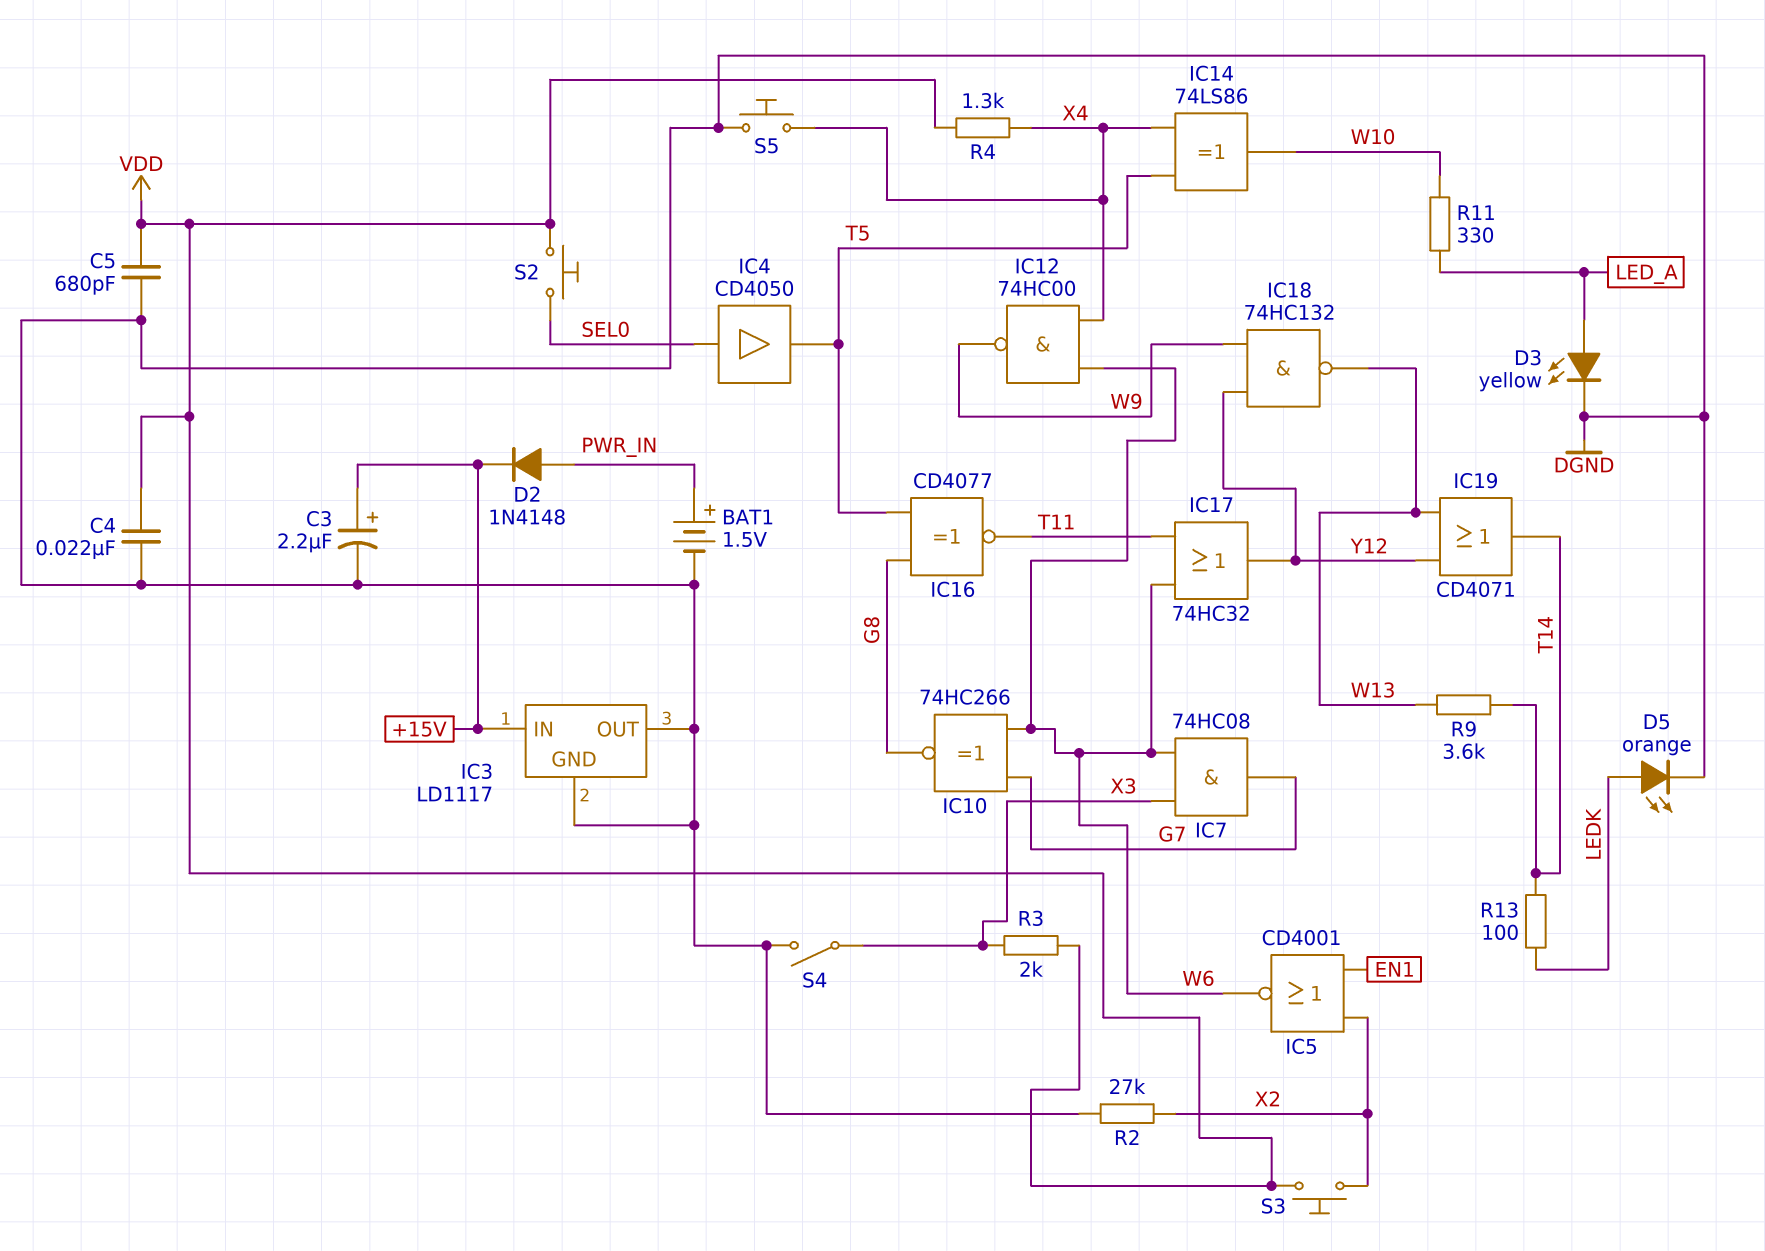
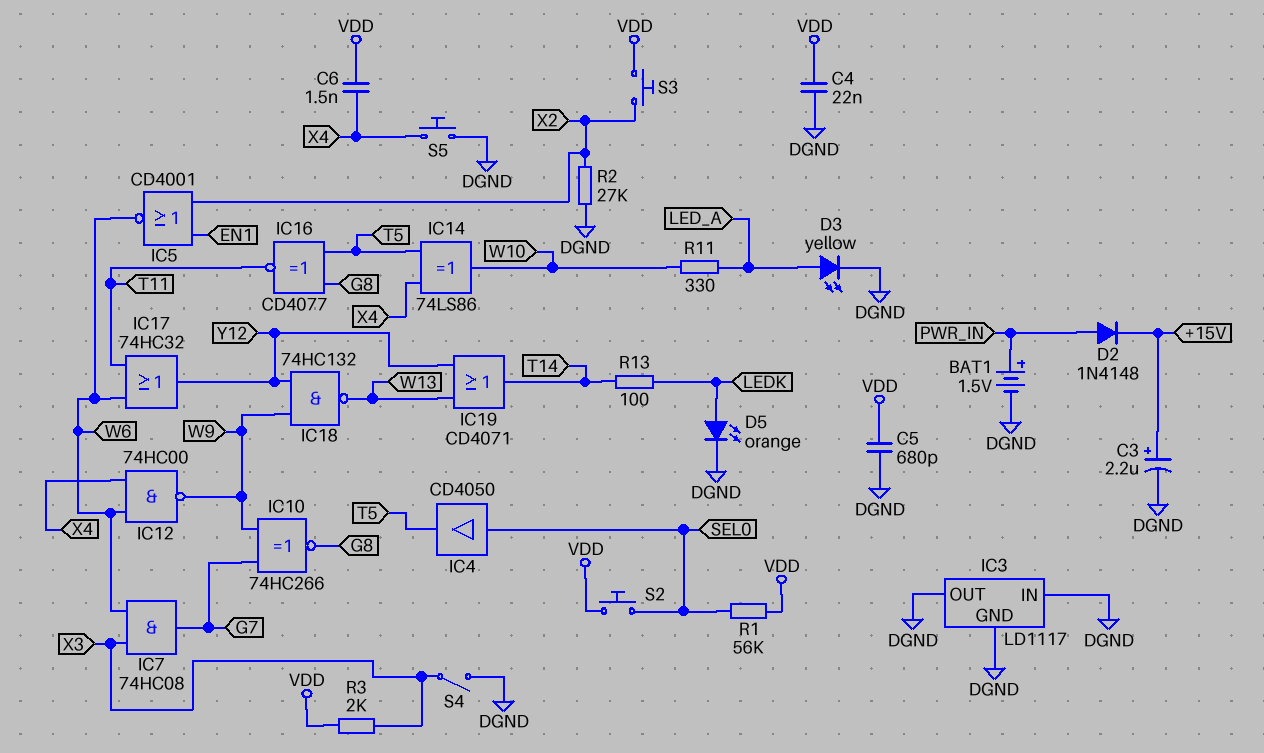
C6: none -> 1.5nF (VDD, X4)
IC3 pin IN: +15V -> DGND
IC10: XNOR 74HC266 (in G7, in W6, out G8) -> XNOR 74HC266 (in G7, in W9, out G8)
R1: none -> 56k (SEL0, VDD)
R4: 1.3k (VDD, X4) -> none
R9: 3.6k (T14, W13) -> none

